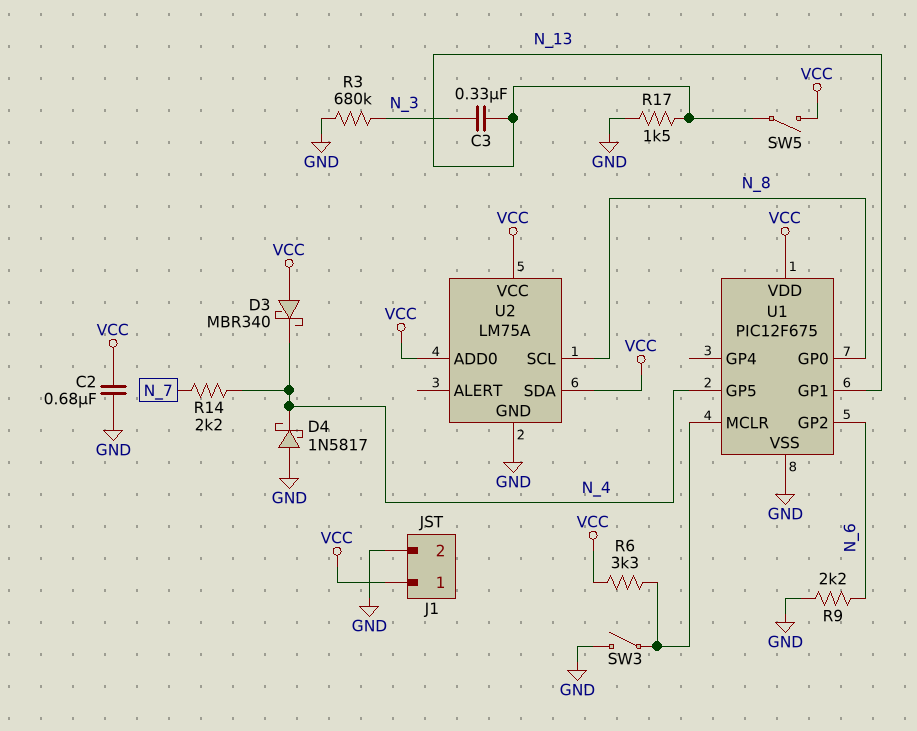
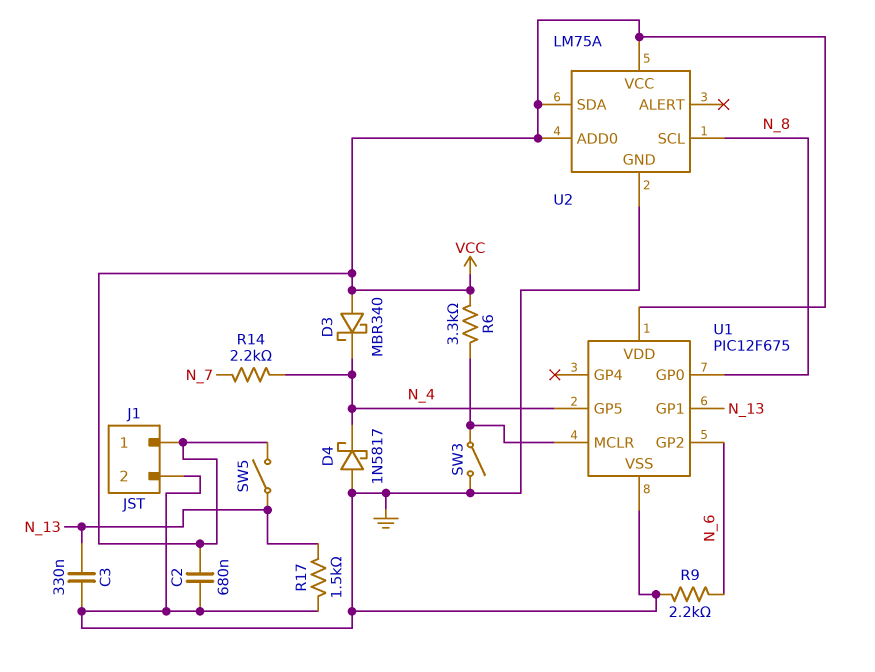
C3: 330nF (N_3, N_13) -> 330nF (GND, N_13)
R3: 680k (GND, N_3) -> none

